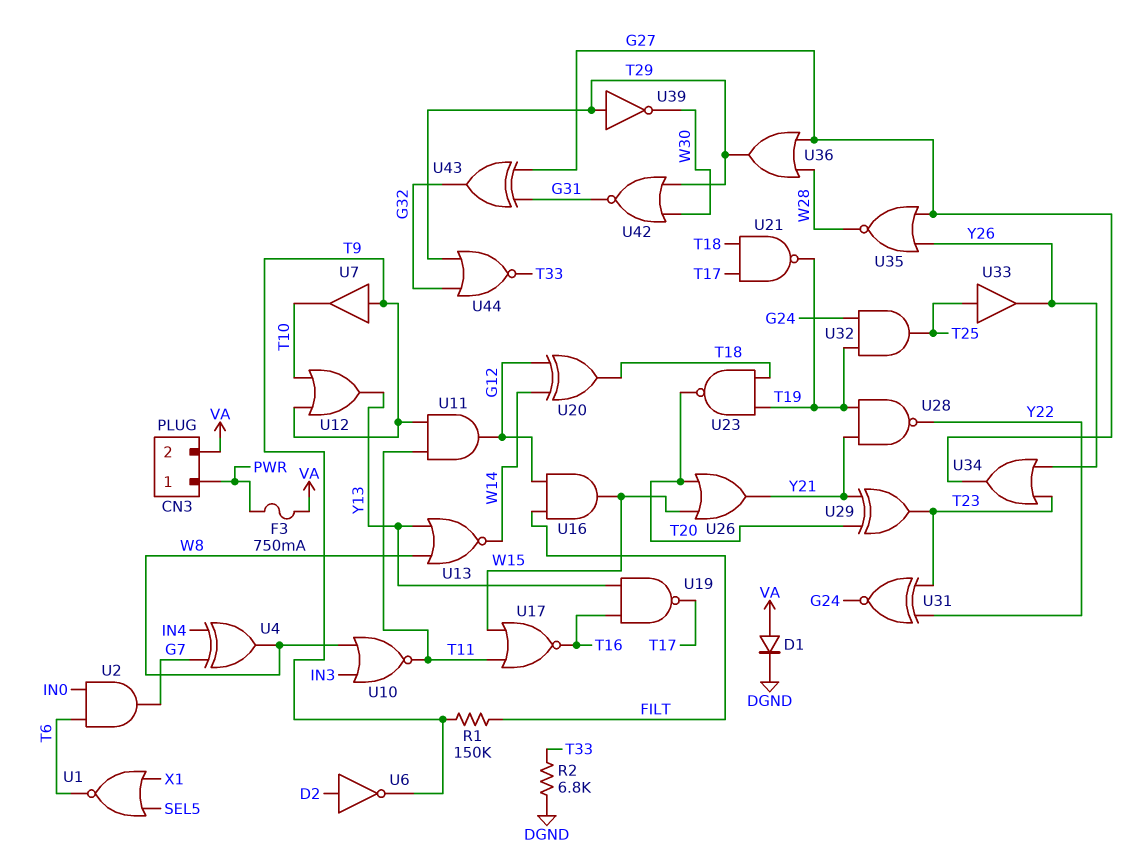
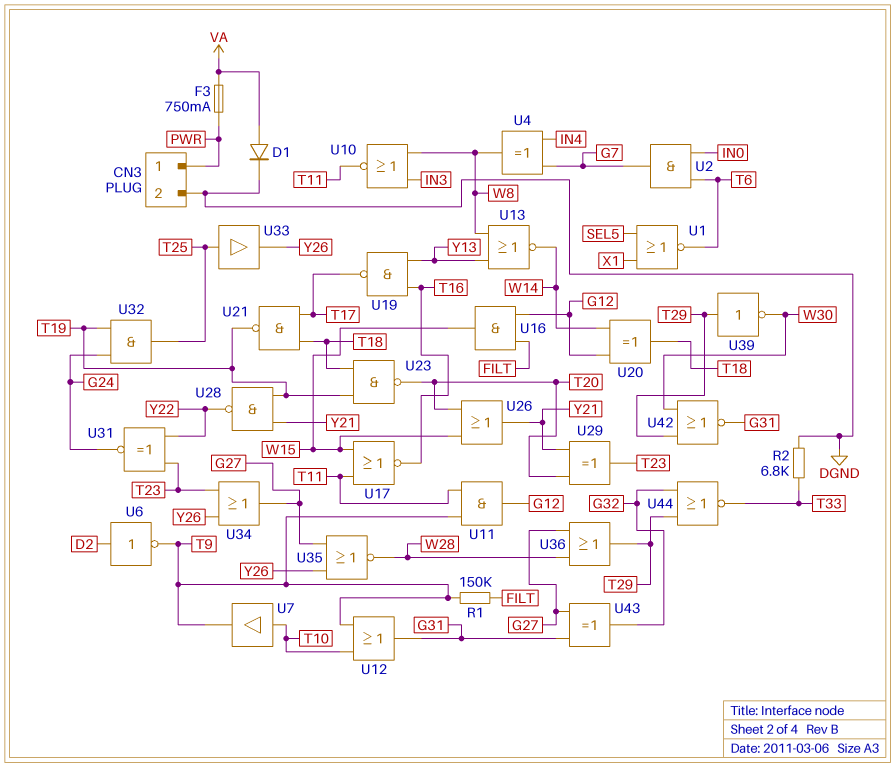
CN3 pin 2: VA -> DGND
U7: buffer (in T9, out T10) -> buffer (in T10, out T9)
U12: OR (in T9, in T10, out Y13) -> OR (in T9, in T10, out G31)

